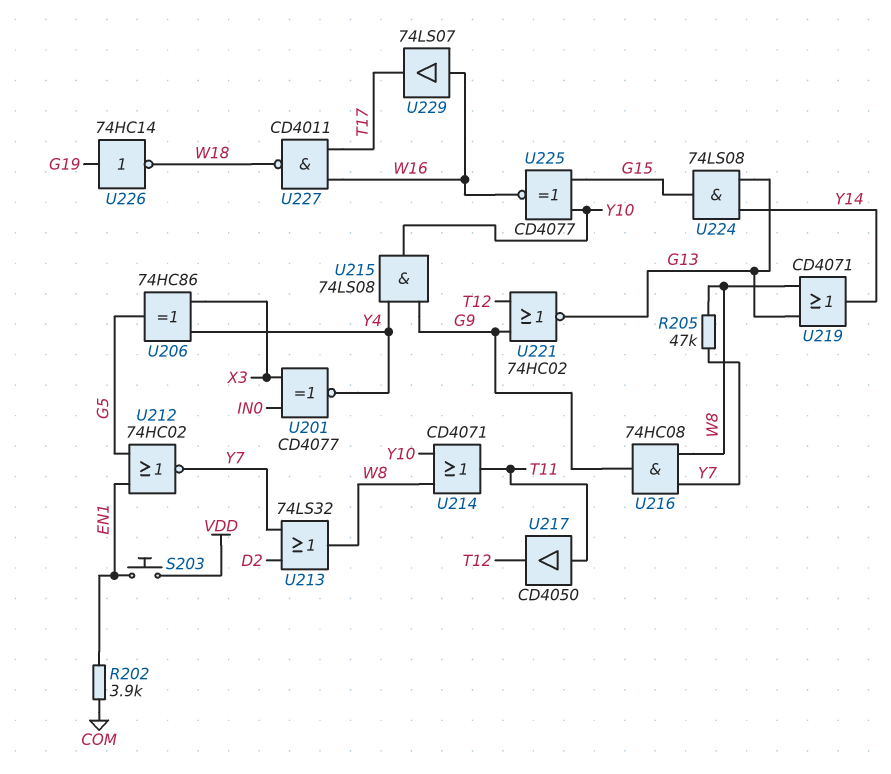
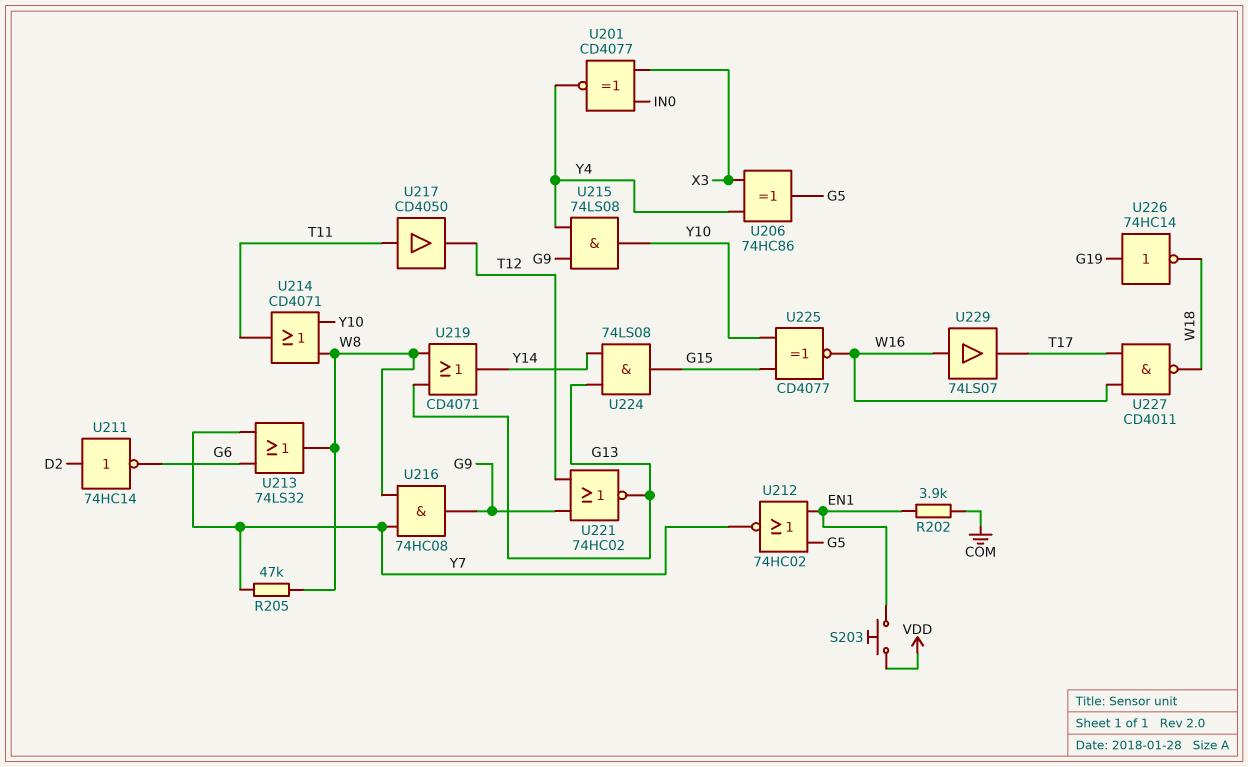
U211: none -> NOT 74HC14 (in D2, out G6)
U213: OR 74LS32 (in D2, in Y7, out W8) -> OR 74LS32 (in G6, in Y7, out W8)

